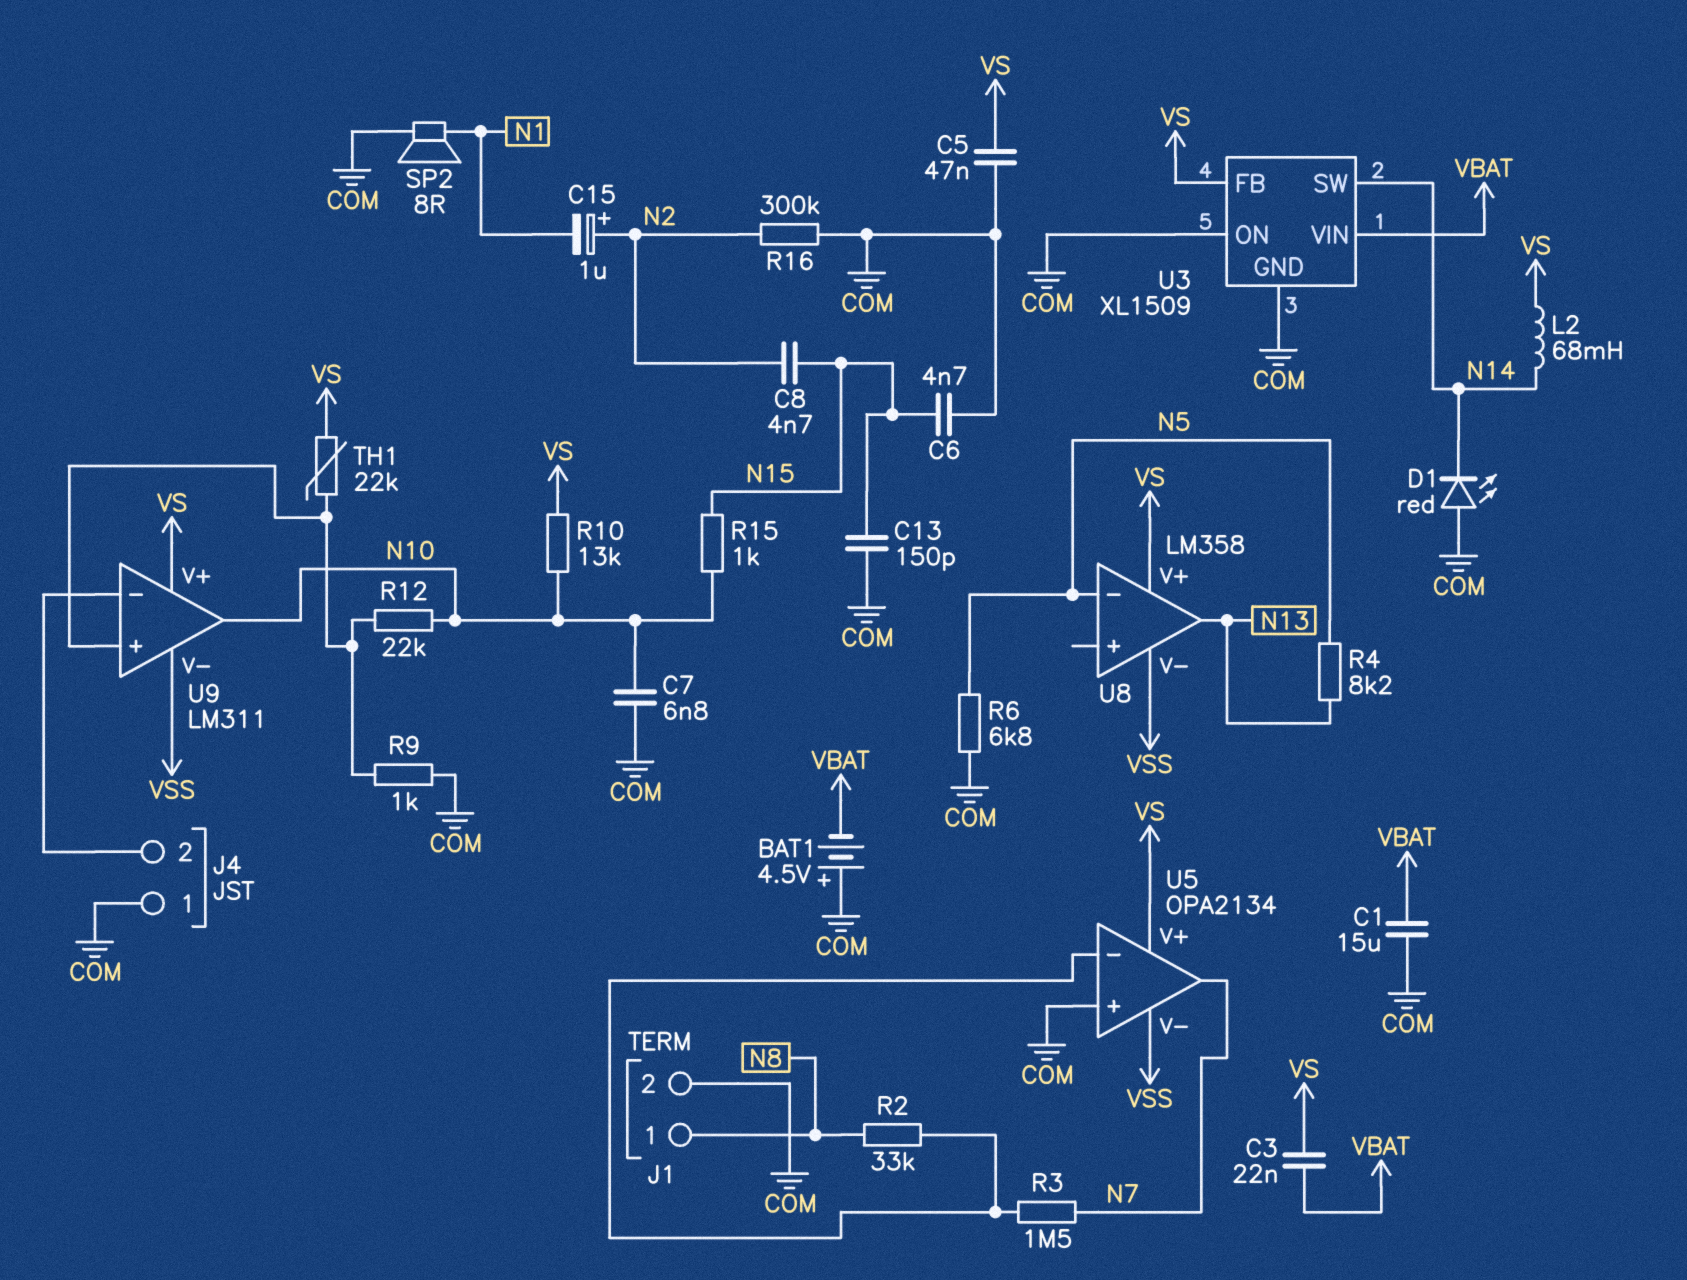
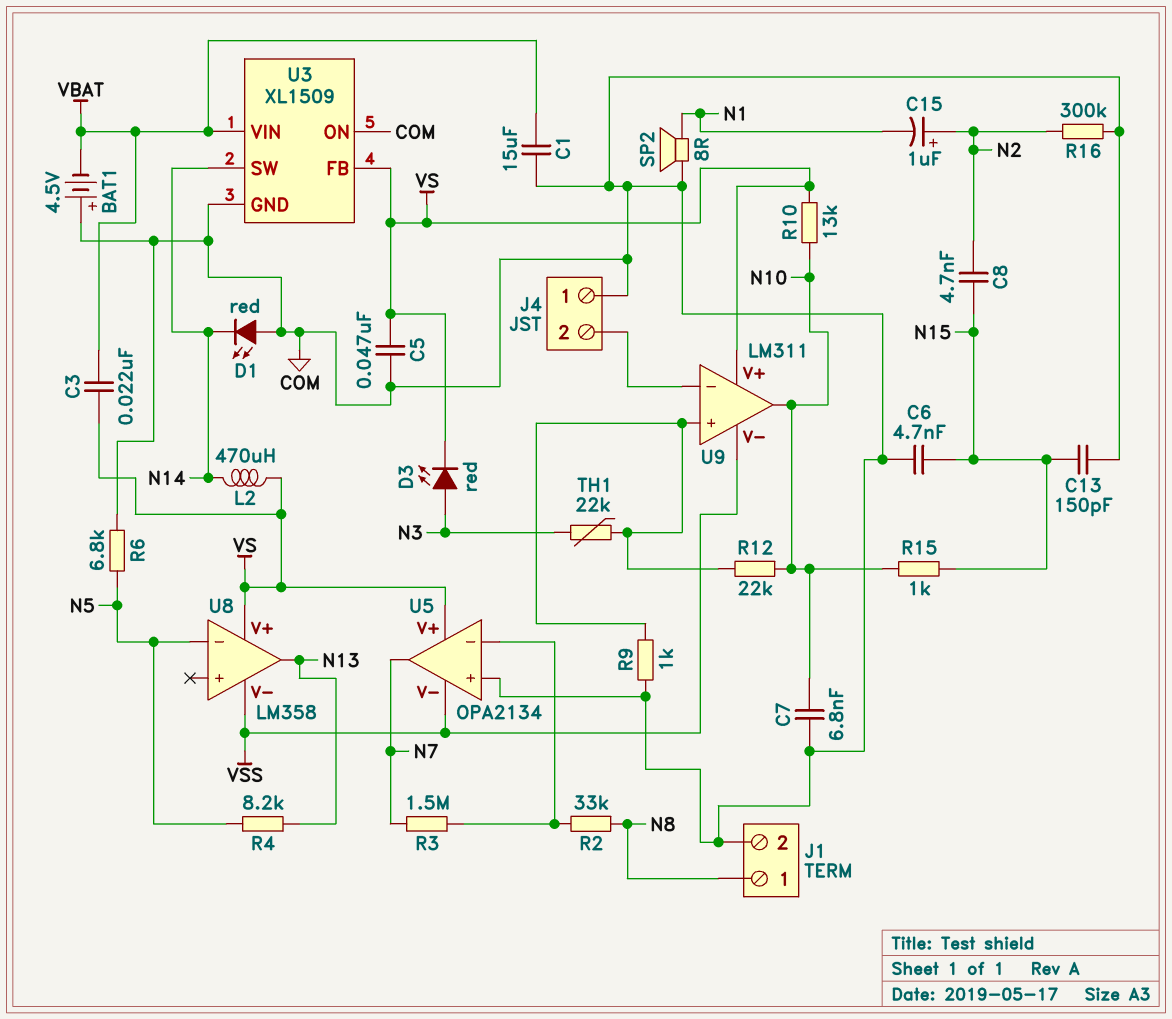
D3: none -> LED red (A N3, K VS)
L2: 68mH (N14, VS) -> 470uH (N14, VS)
TH1: 22k (U9/in+, VS) -> 22k (N3, U9/in+)

